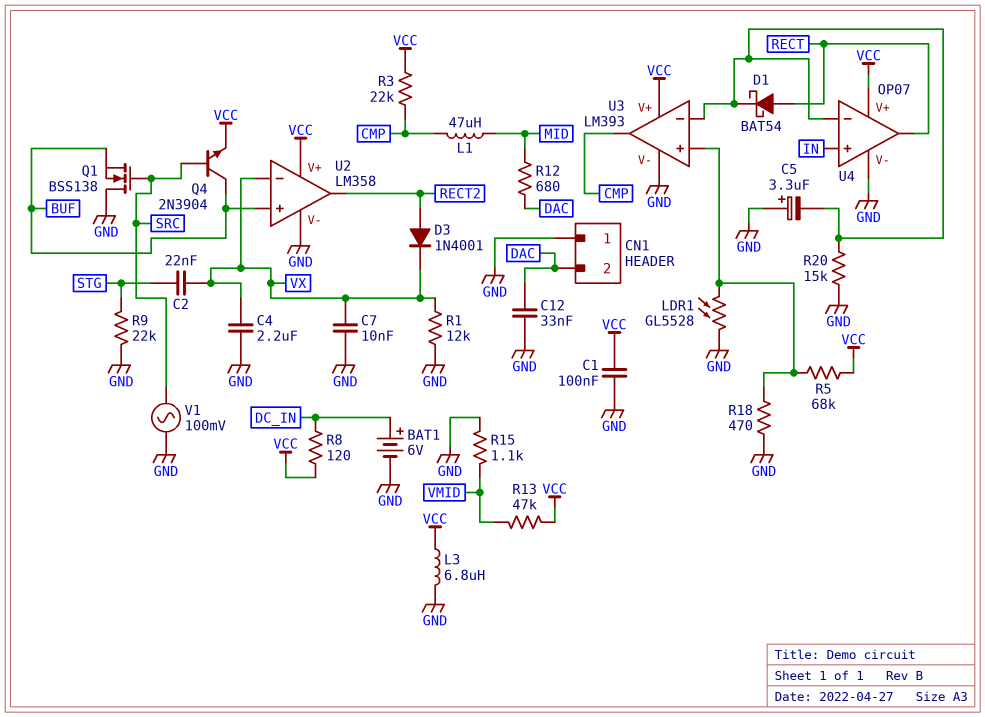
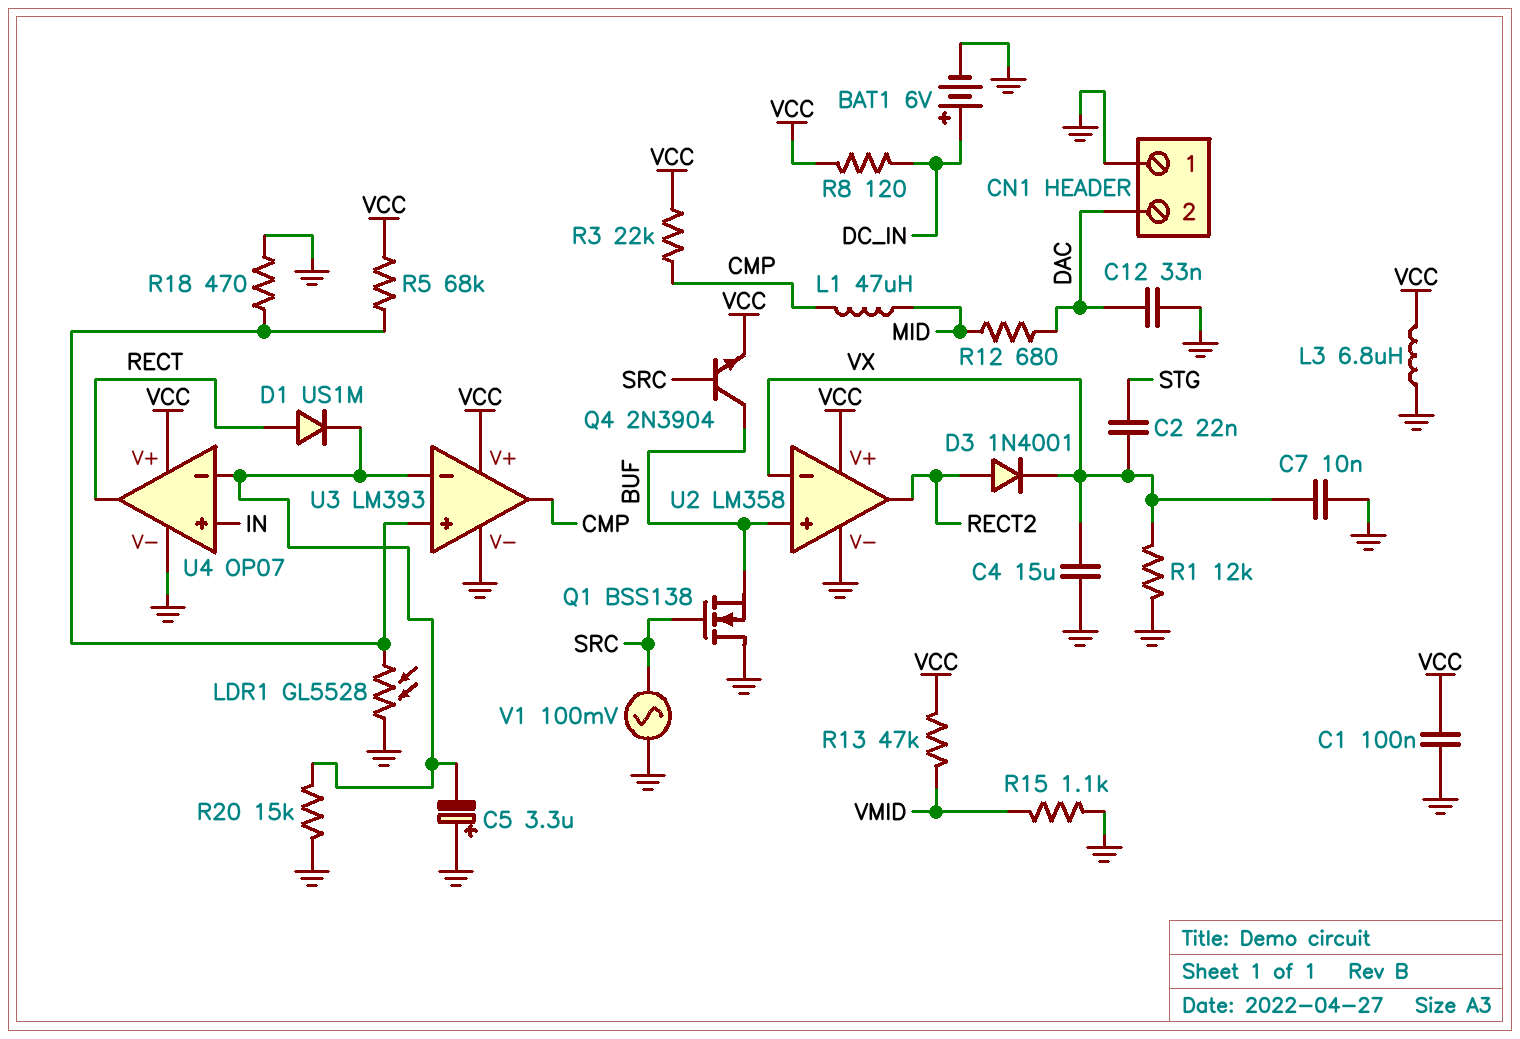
C4: 2.2uF (GND, VX) -> 15uF (GND, VX)
D1: schottky BAT54 (A RECT, K U3/in-) -> diode US1M (A RECT, K U3/in-)
R9: 22k (GND, STG) -> none

